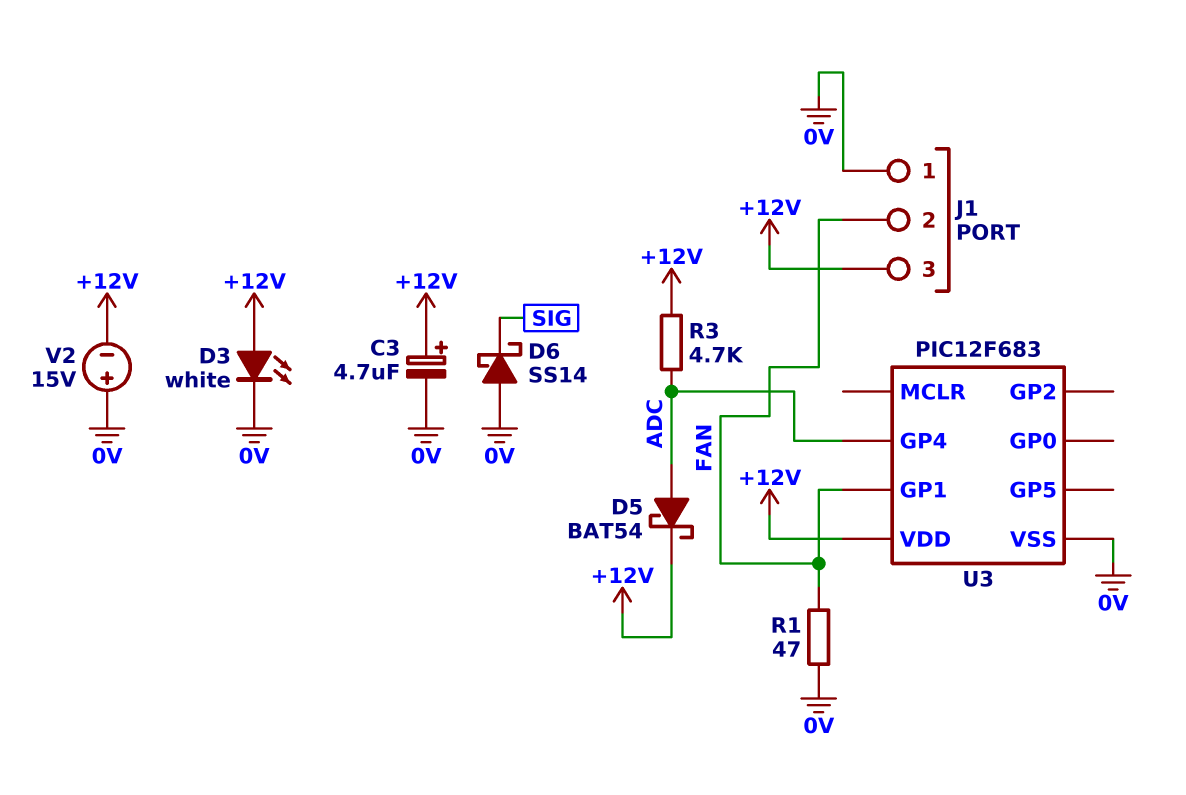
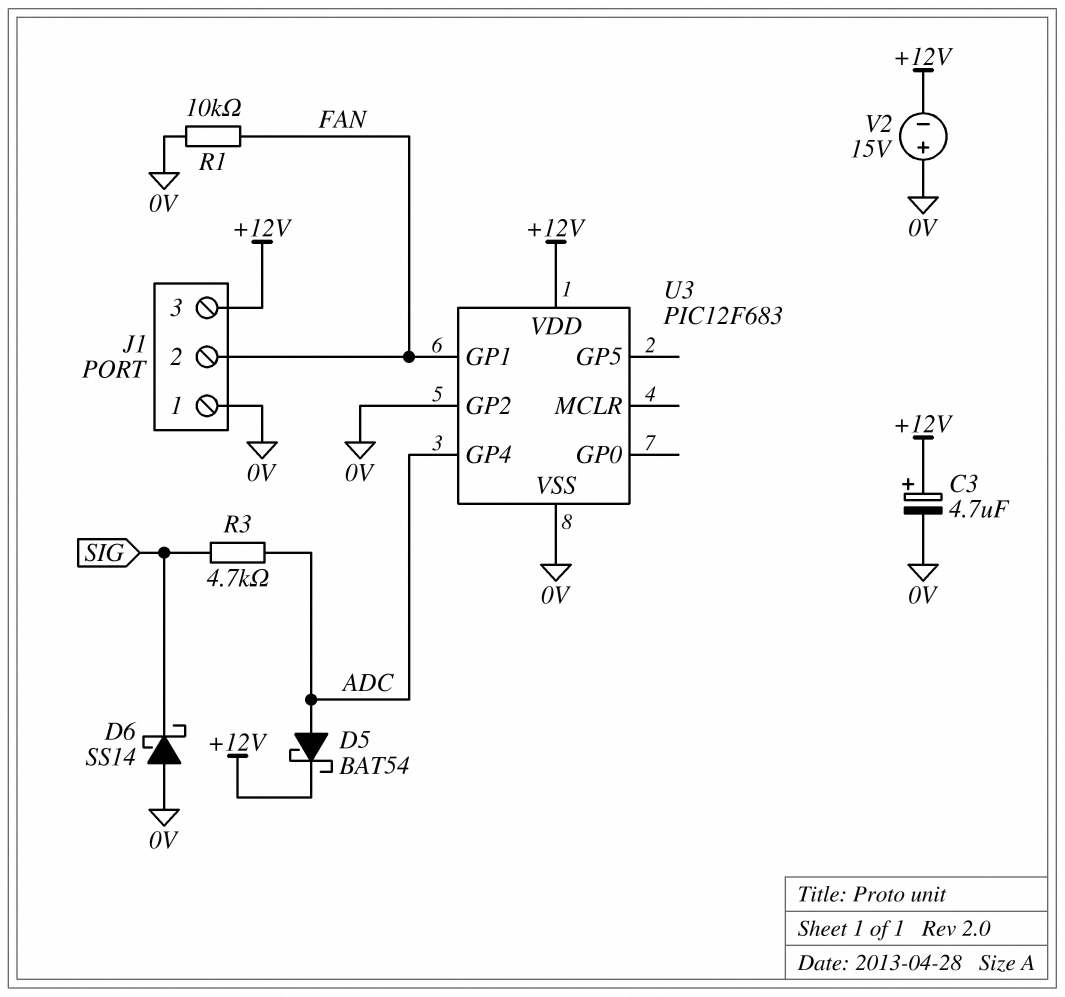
D3: LED white (A +12V, K 0V) -> none
R1: 47 (0V, FAN) -> 10k (0V, FAN)
R3: 4.7k (+12V, ADC) -> 4.7k (ADC, SIG)
U3 pin GP2: none -> 0V

